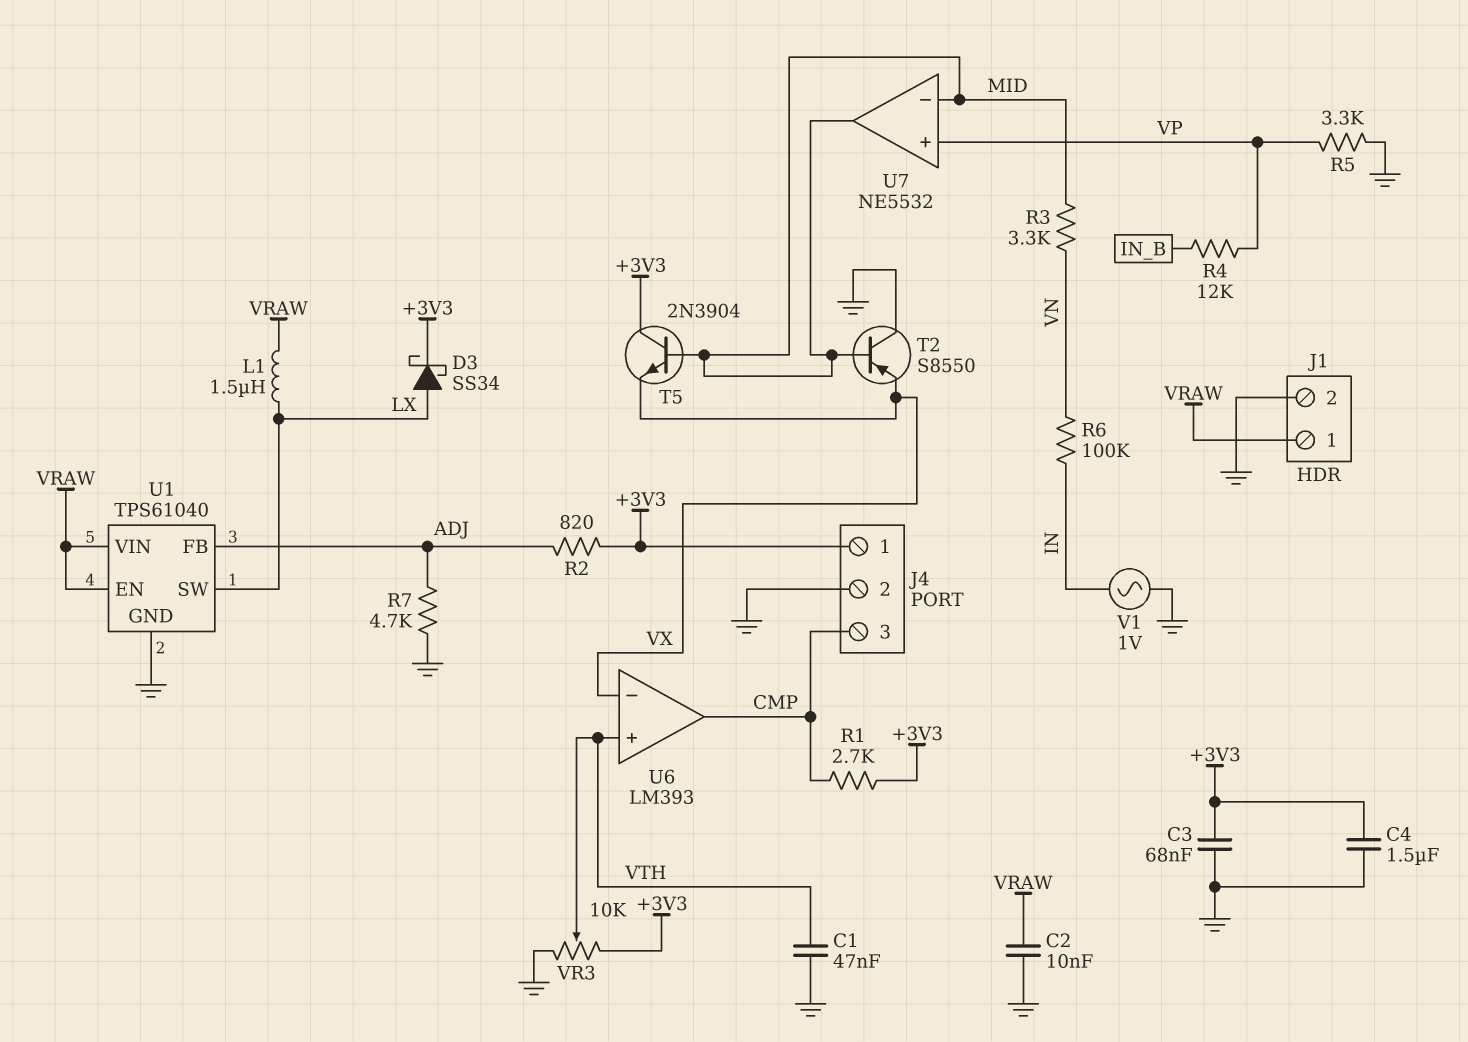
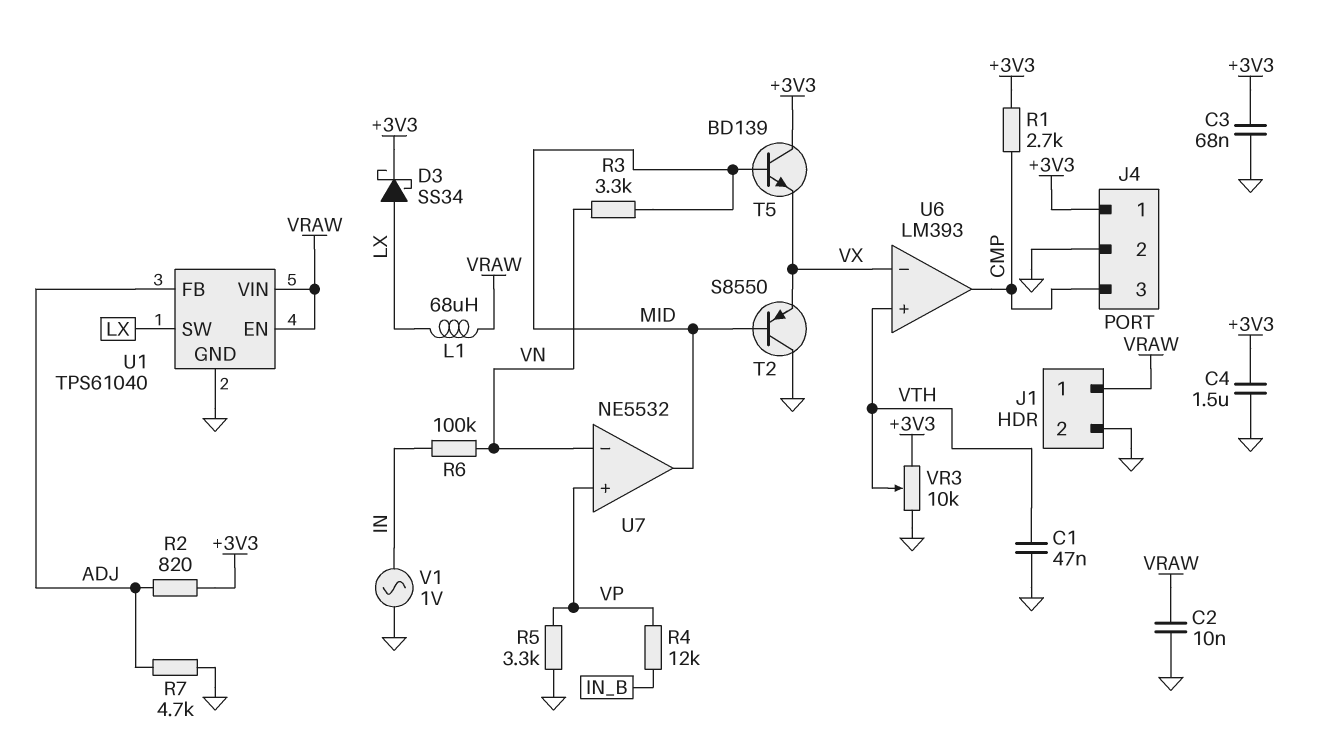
L1: 1.5uH (LX, VRAW) -> 68uH (LX, VRAW)
T5: NPN 2N3904 (B MID, C +3V3, E VX) -> NPN BD139 (B MID, C +3V3, E VX)
U7 pin in-: MID -> VN

